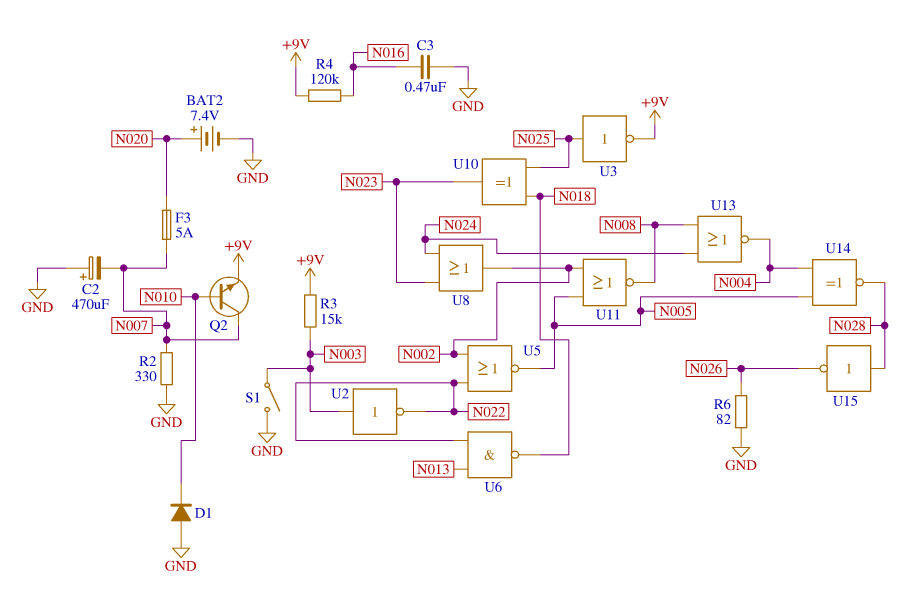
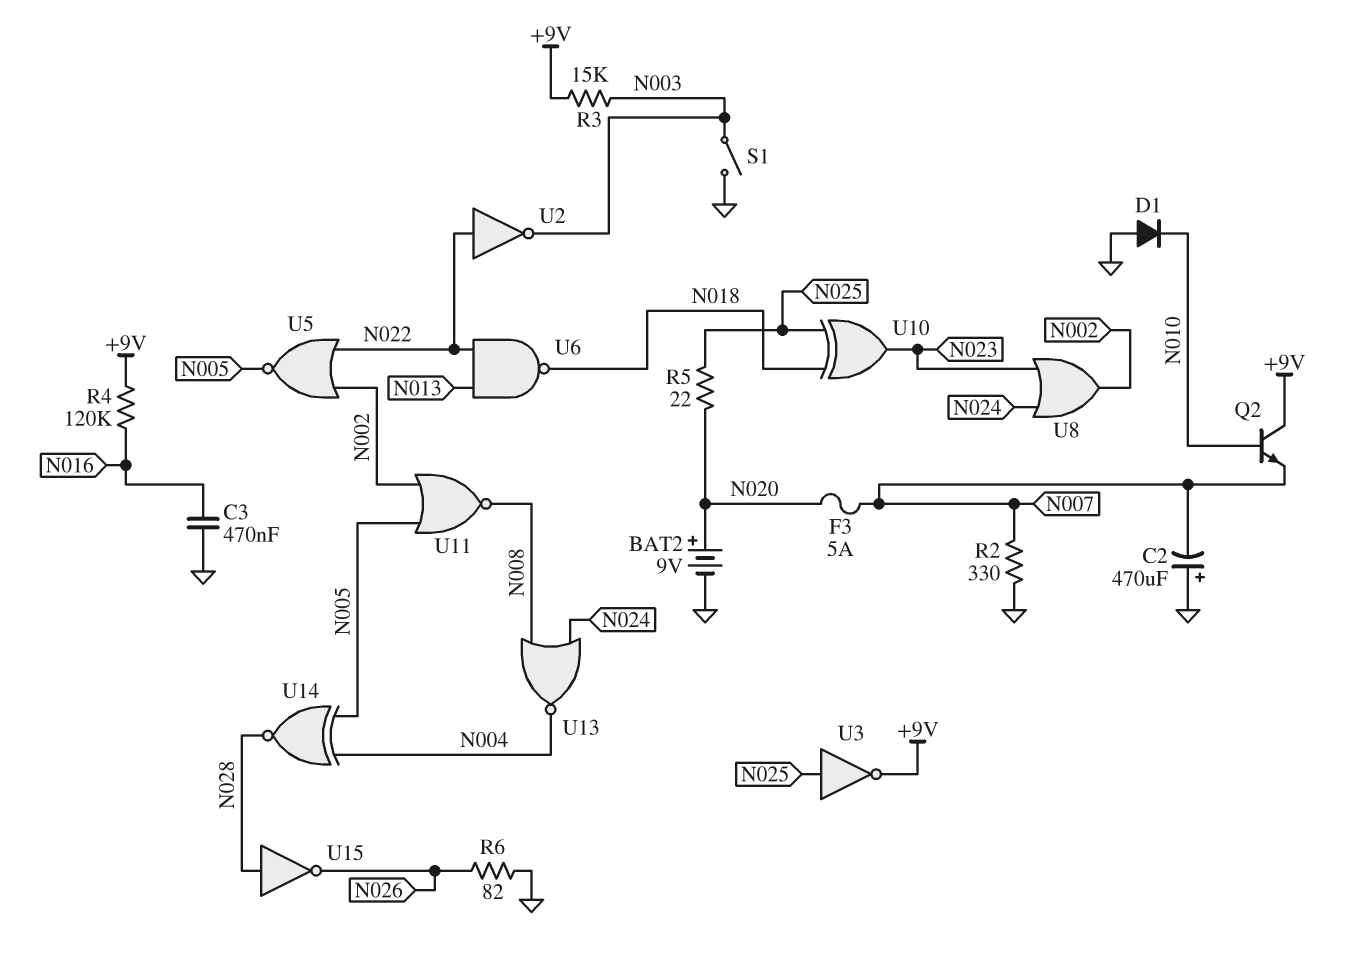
BAT2: 7.4V (plus N020, minus GND) -> 9V (plus N020, minus GND)
Q2: NPN (B N010, C N007, E +9V) -> NPN (B N010, C +9V, E N007)
R5: none -> 22 (N020, N025)
U2: NOT (in N003, out N022) -> NOT (in N022, out N003)

